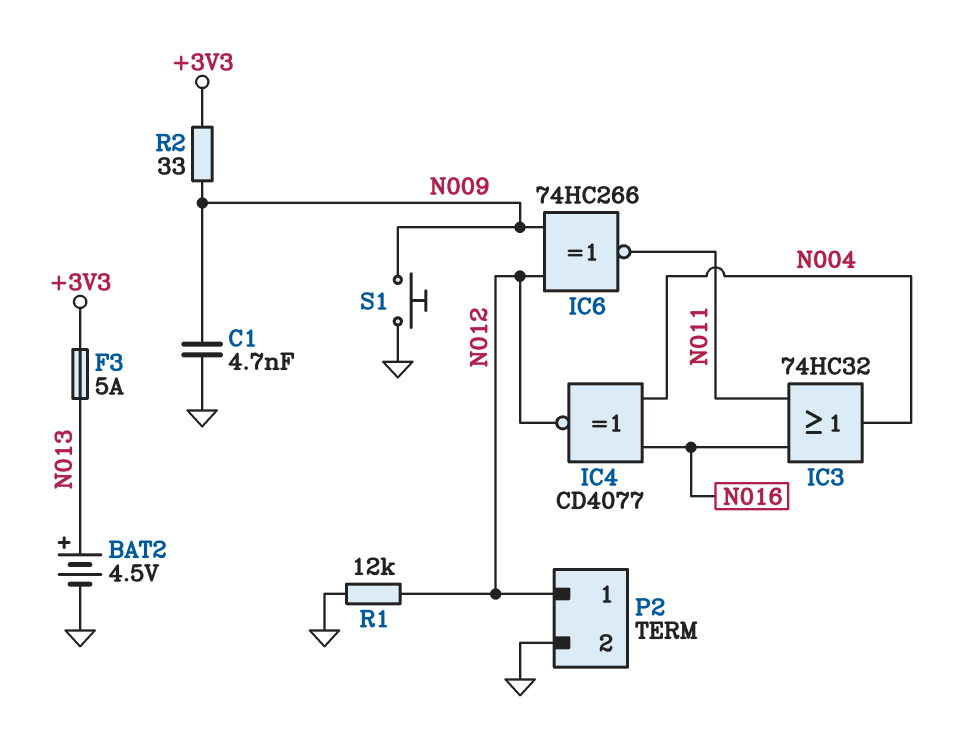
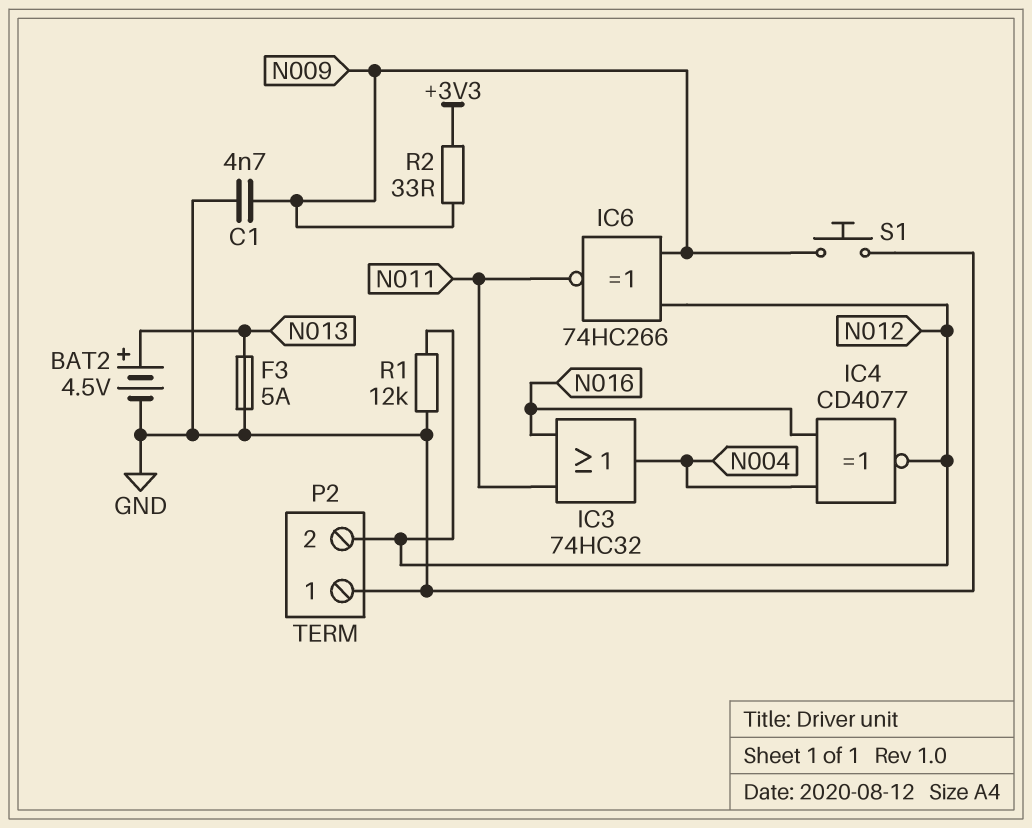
F3: 5A (+3V3, N013) -> 5A (GND, N013)
P2 pin 1: N012 -> GND
P2 pin 2: GND -> N012

